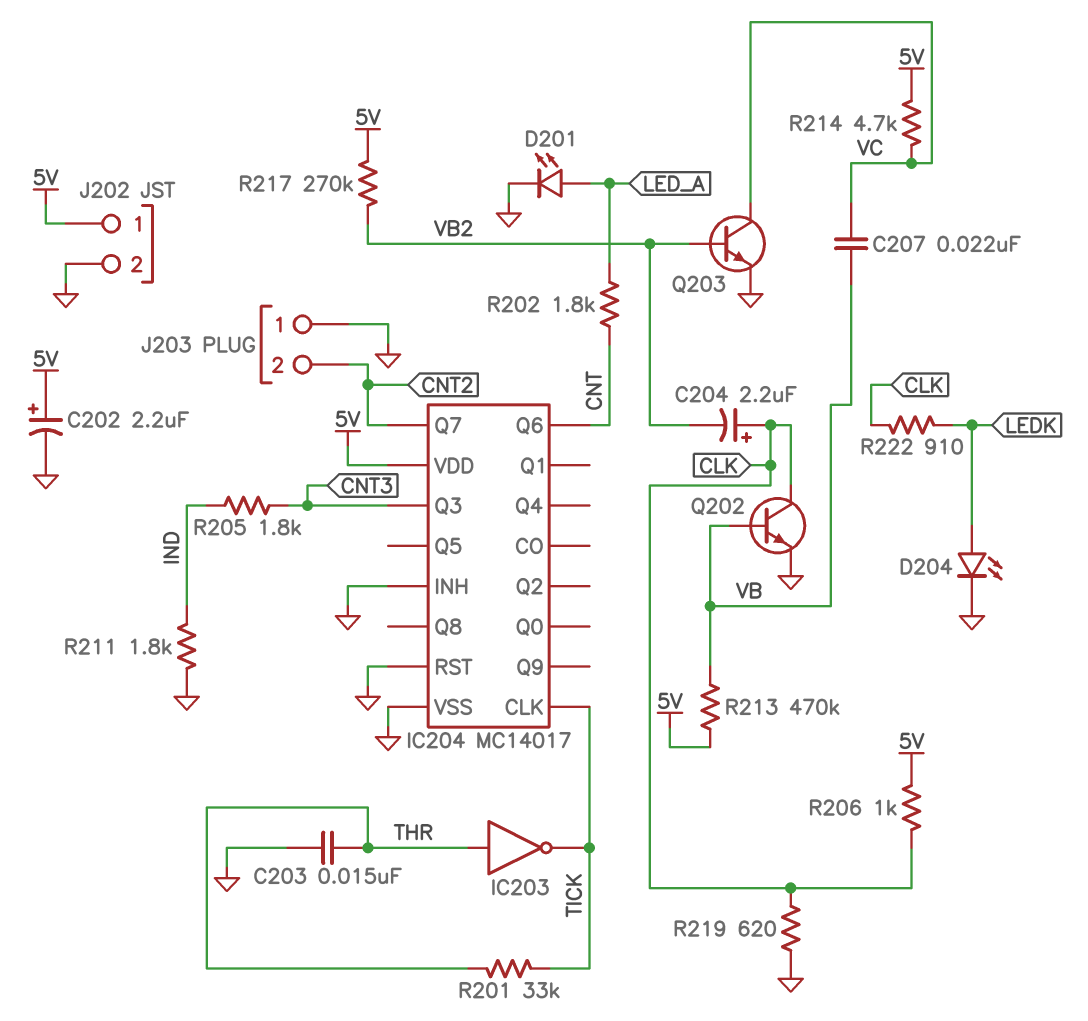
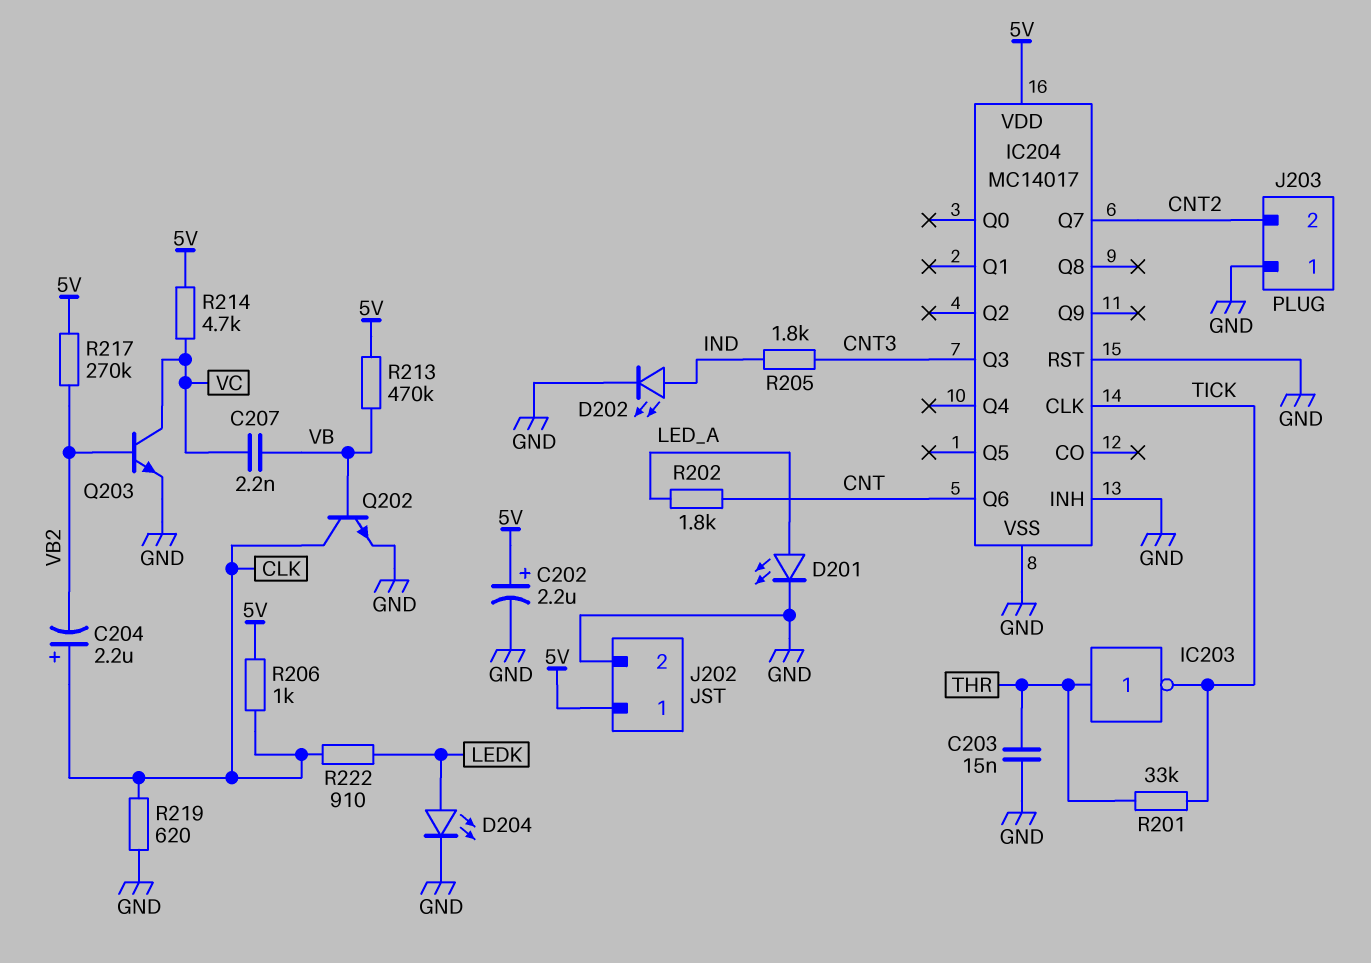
C207: 22nF (VB, VC) -> 2.2nF (VB, VC)
D202: none -> LED (A IND, K GND)
R211: 1.8k (GND, IND) -> none

